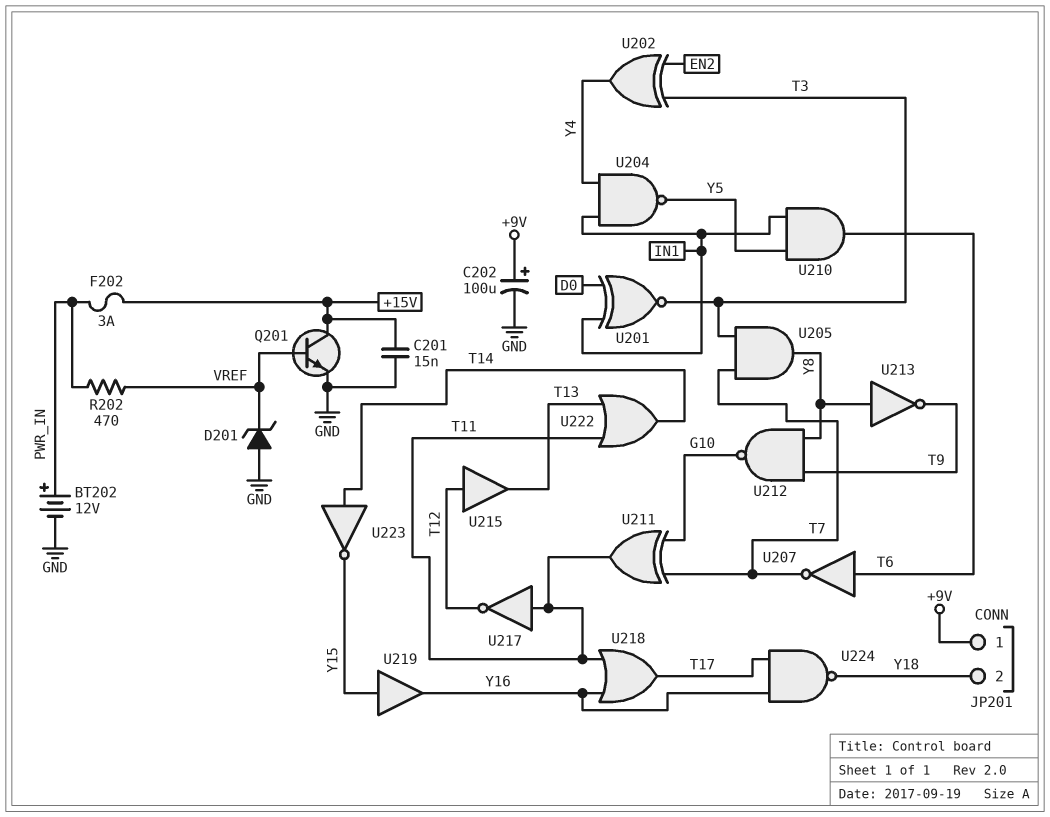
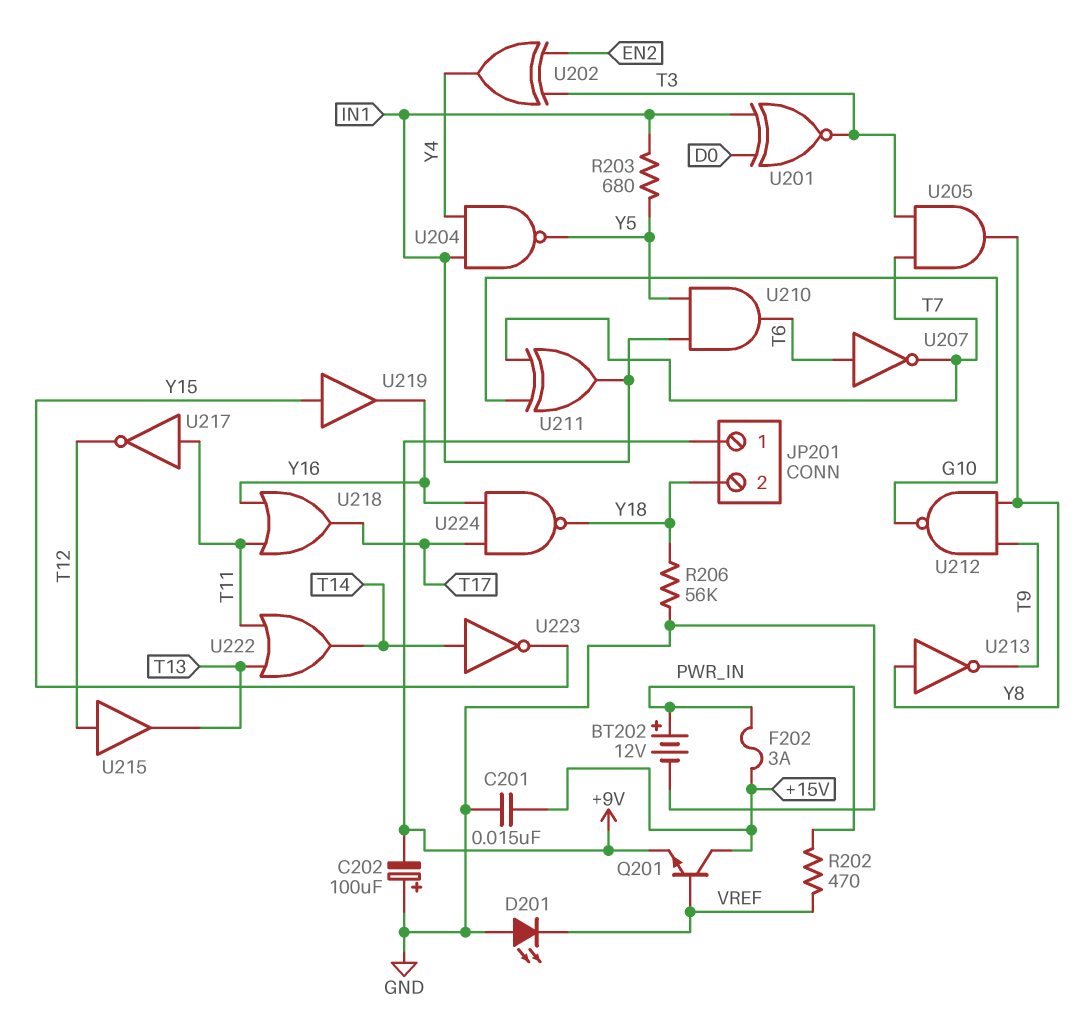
C202: 100uF (plus +9V, minus GND) -> 100uF (plus GND, minus +9V)
D201: zener (A GND, K VREF) -> LED (A GND, K VREF)
Q201: NPN (B VREF, C +15V, E GND) -> NPN (B VREF, C +15V, E +9V)
R203: none -> 680 (IN1, Y5)
R206: none -> 56k (GND, Y18)
U211: XOR (in G10, in T7, out T11) -> XOR (in G10, in T7, out IN1)

